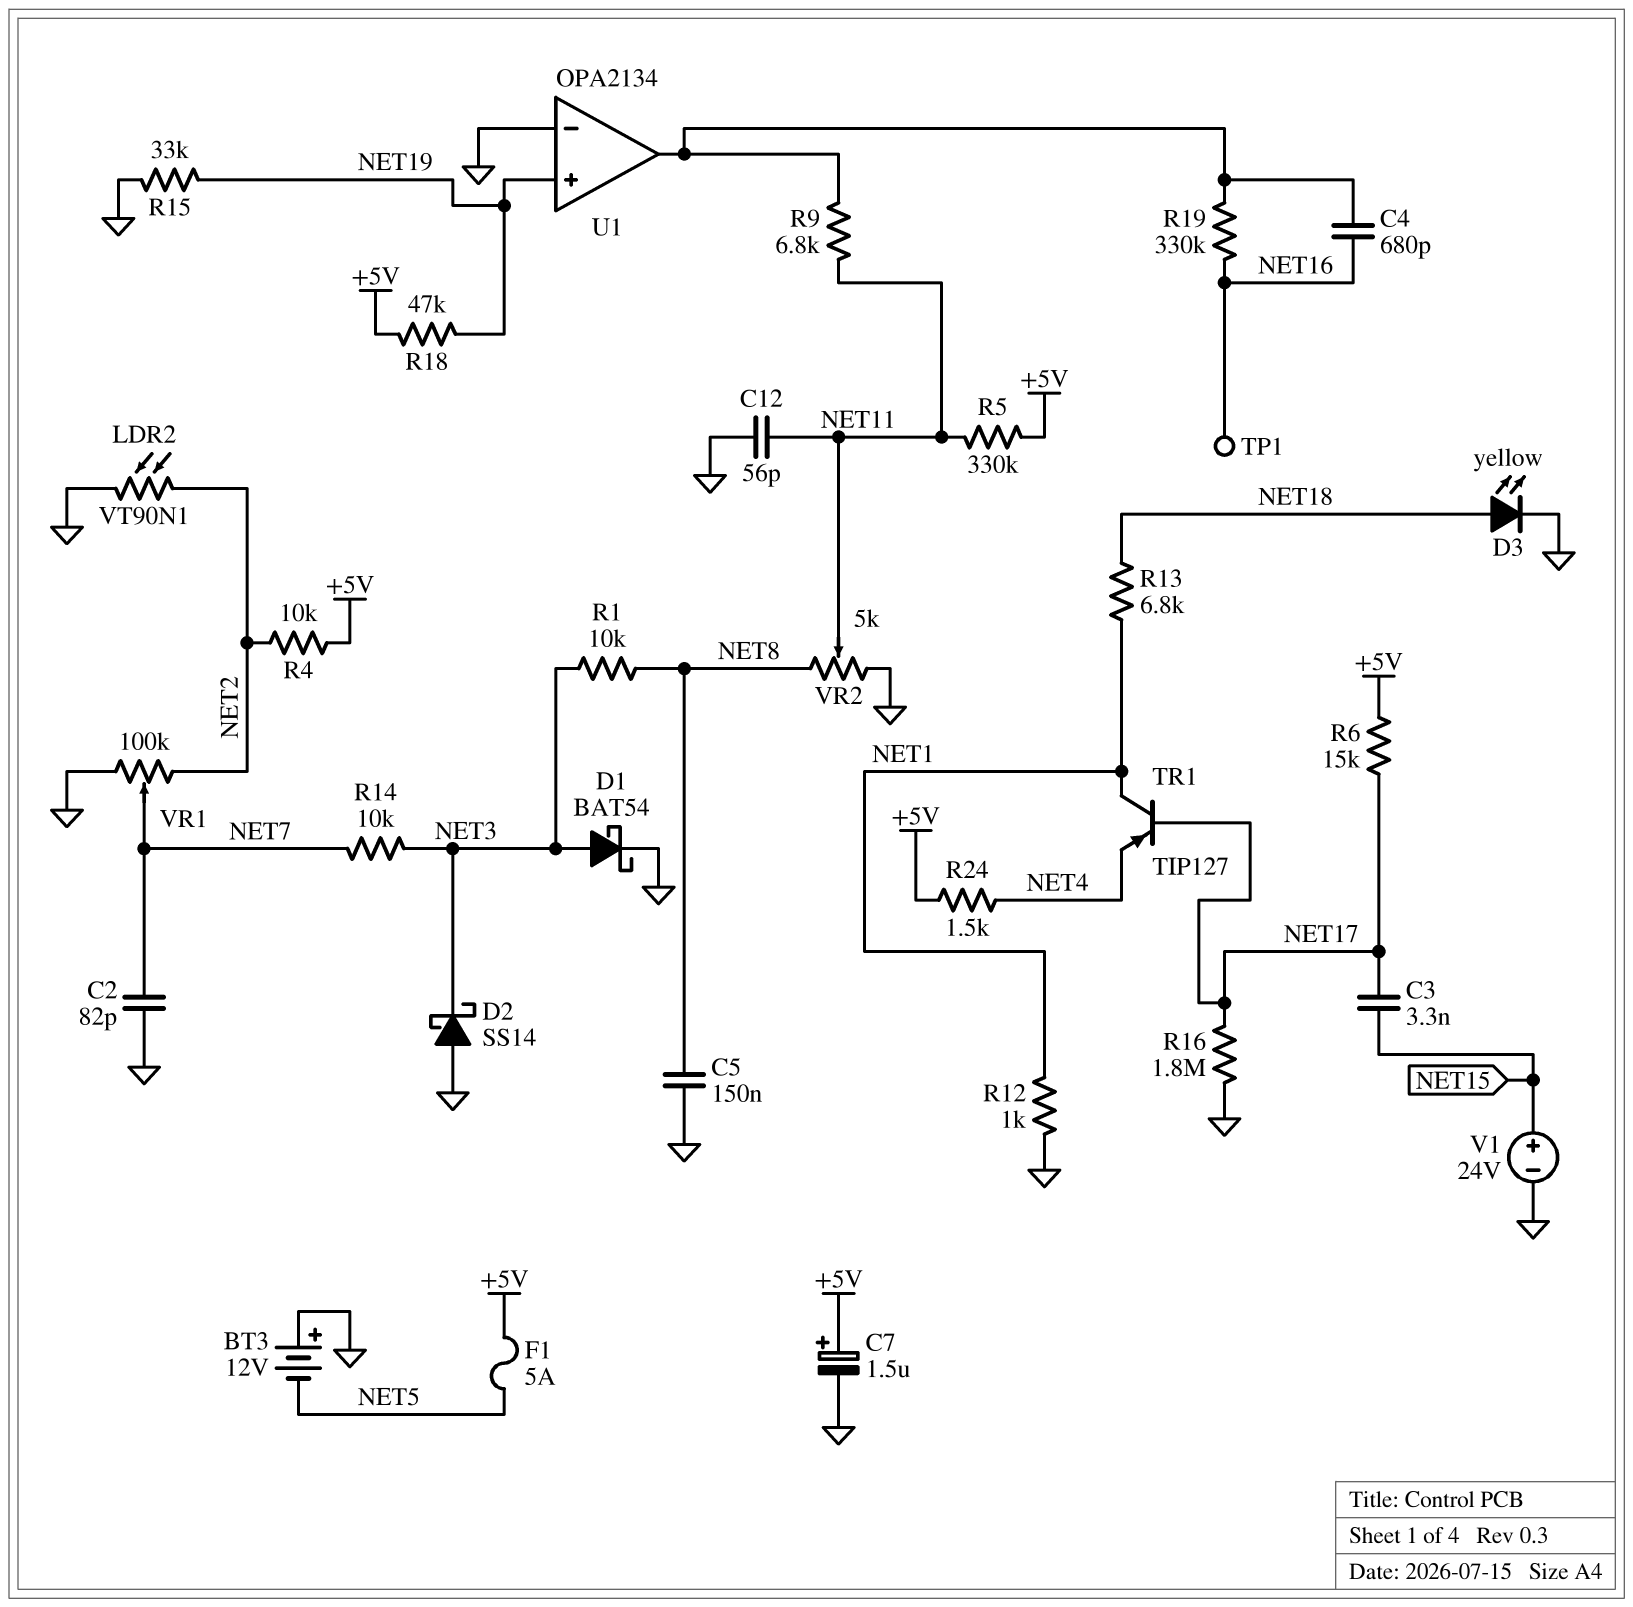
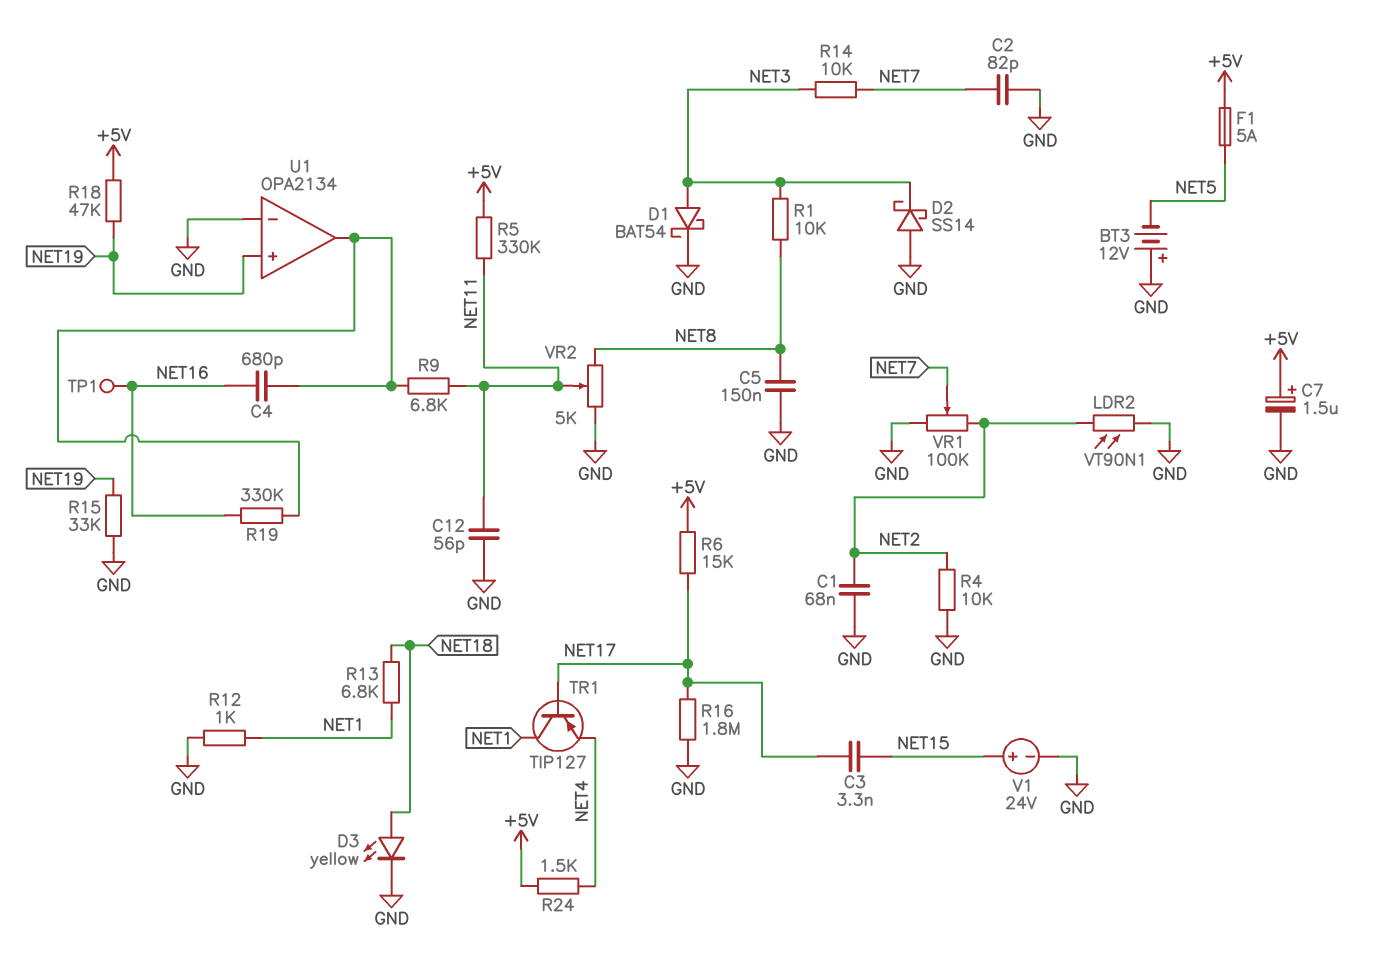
C1: none -> 68nF (GND, NET2)
R4: 10k (+5V, NET2) -> 10k (GND, NET2)

